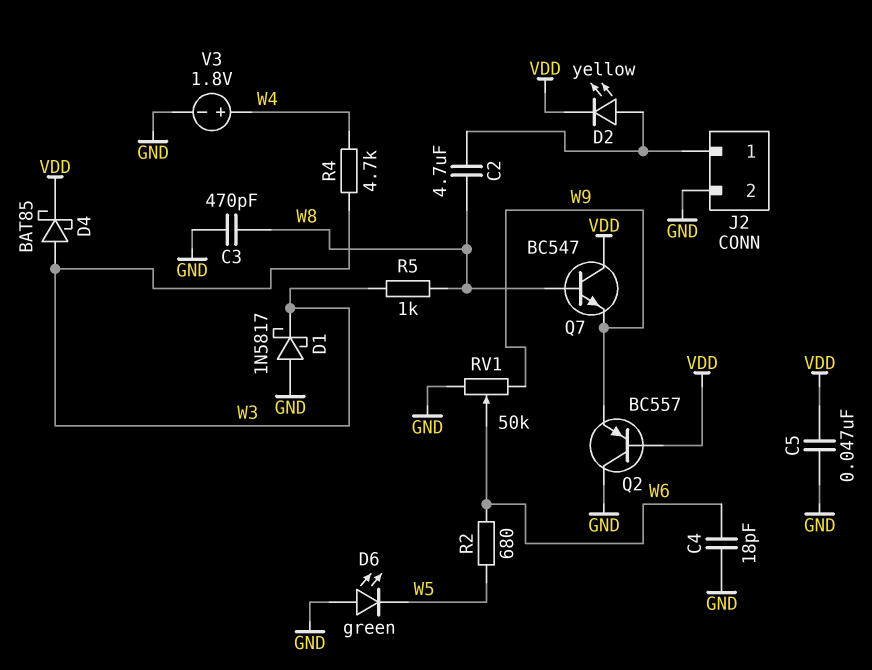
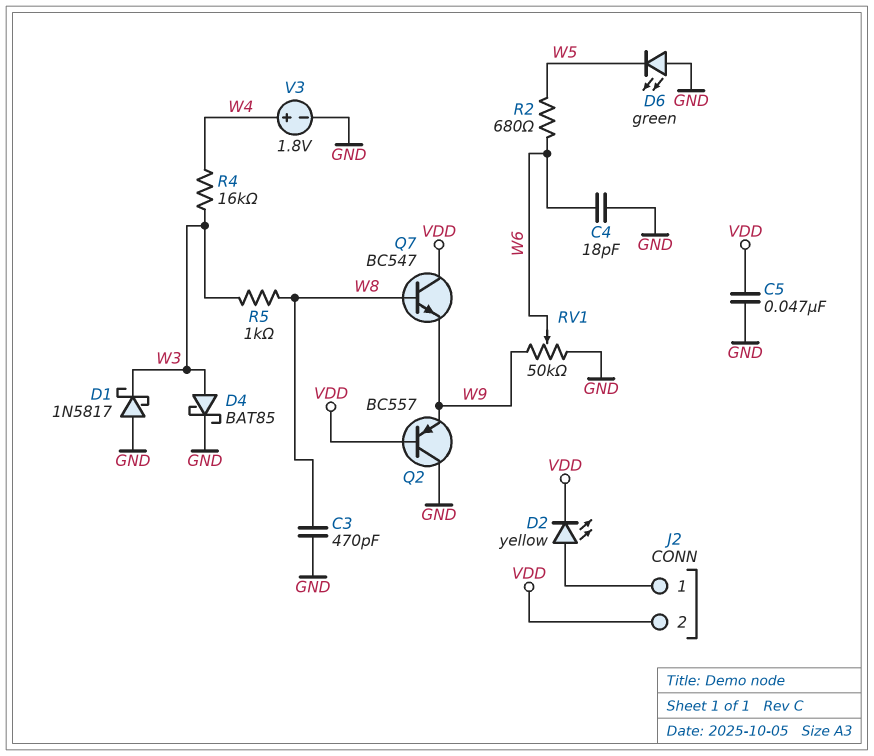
C2: 4.7uF (J2/1, W8) -> none
D4: schottky BAT85 (A W3, K VDD) -> schottky BAT85 (A W3, K GND)
J2 pin 2: GND -> VDD
R4: 4.7k (W3, W4) -> 16k (W3, W4)

